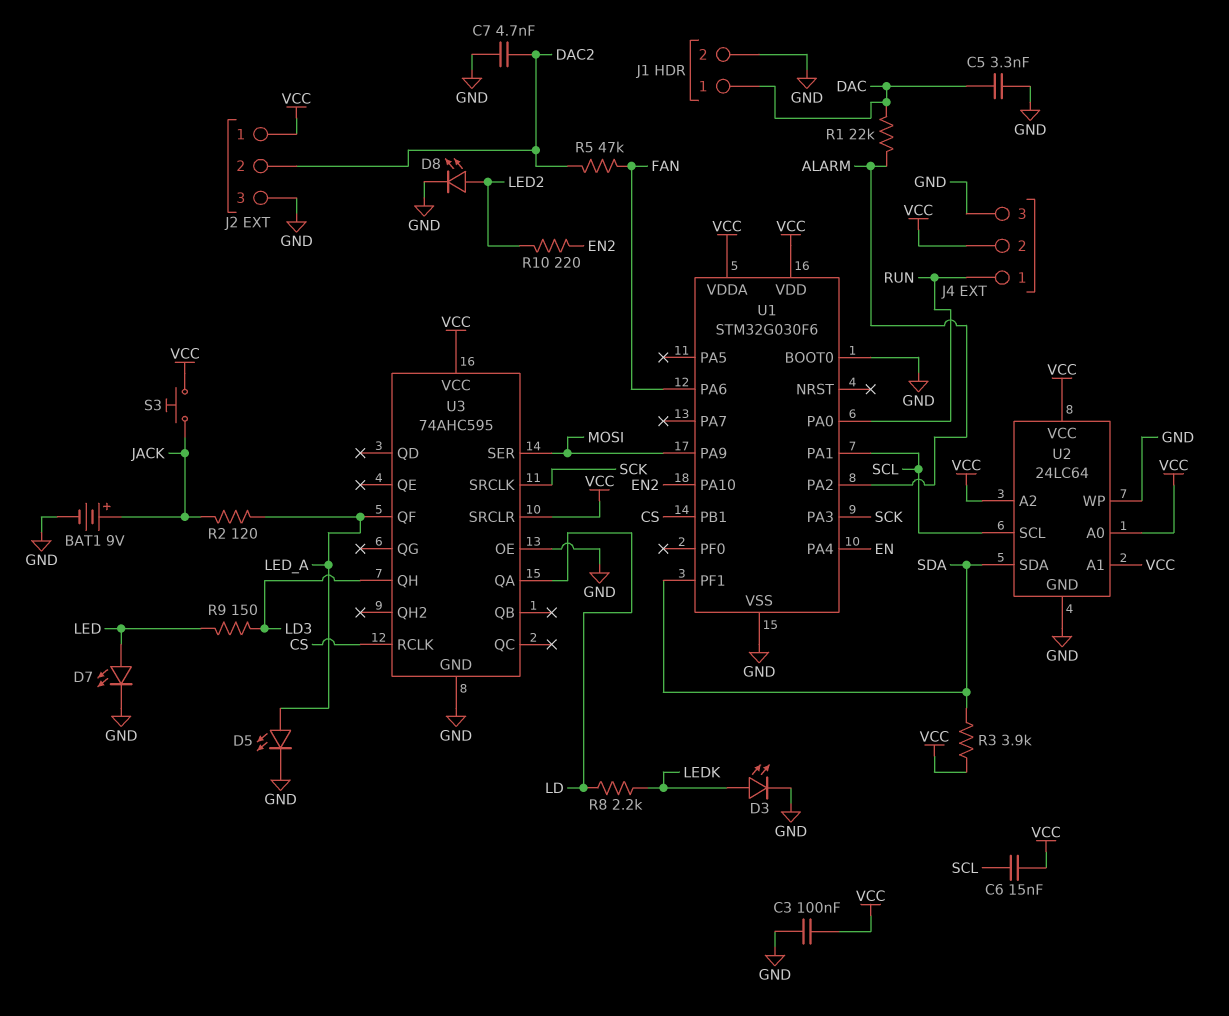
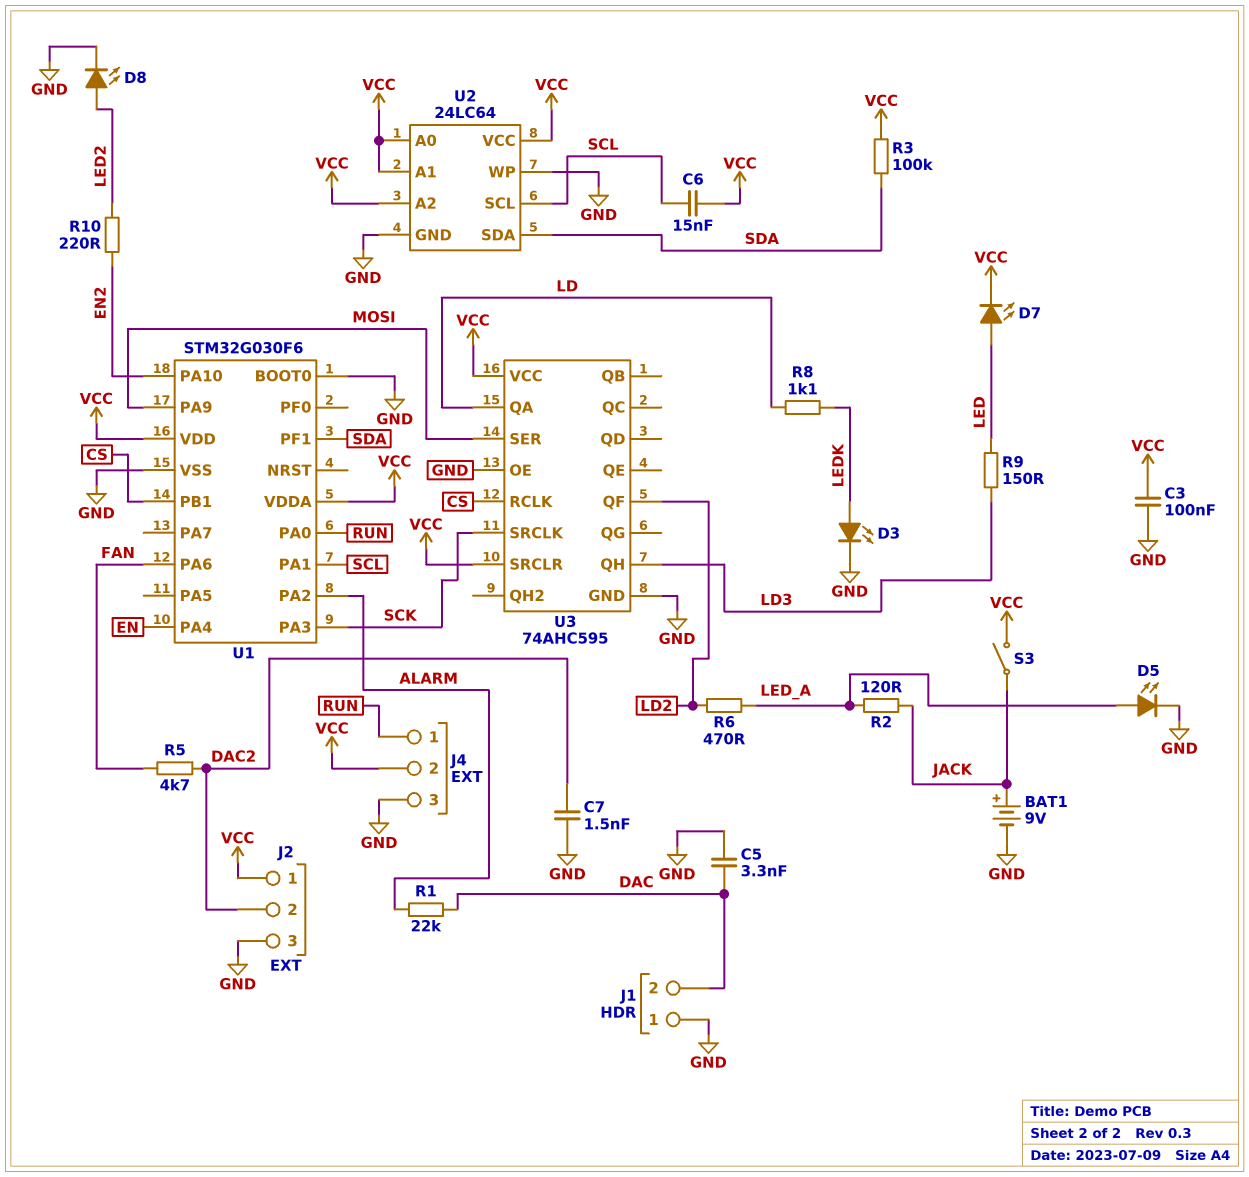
C7: 4.7nF (DAC2, GND) -> 1.5nF (DAC2, GND)
D7: LED (A LED, K GND) -> LED (A LED, K VCC)
J1 pin 1: DAC -> GND
J1 pin 2: GND -> DAC
R3: 3.9k (SDA, VCC) -> 100k (SDA, VCC)
R5: 47k (DAC2, FAN) -> 4.7k (DAC2, FAN)
R6: none -> 470 (LD2, LED_A)
R8: 2.2k (LD, LEDK) -> 1.1k (LD, LEDK)
S3: button (JACK, VCC) -> switch (JACK, VCC)
U3 pin QF: LED_A -> LD2

